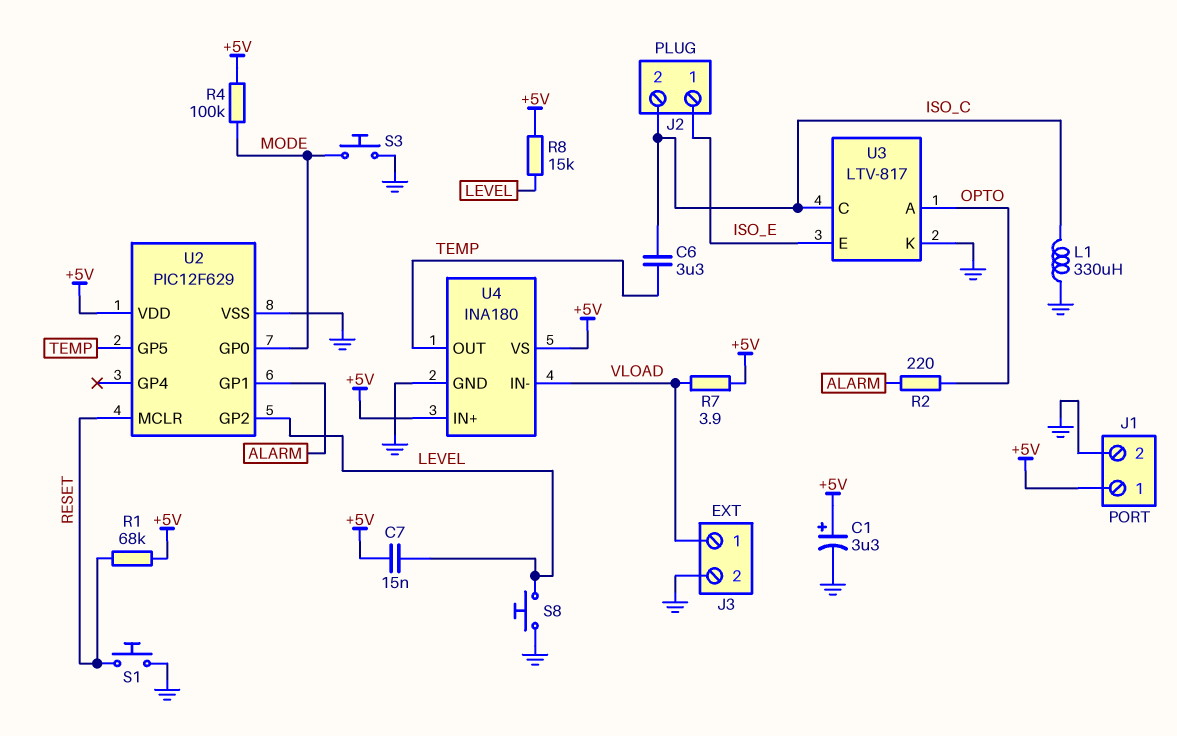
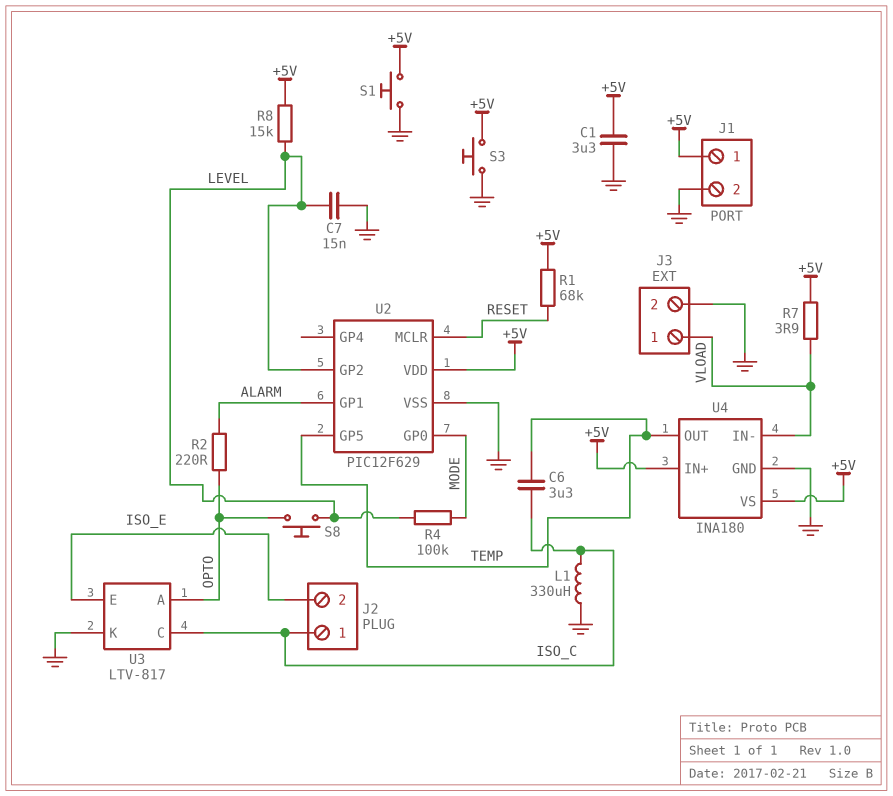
C1: 3.3uF (plus +5V, minus GND) -> 3.3uF (+5V, GND)
C7: 15nF (+5V, LEVEL) -> 15nF (GND, LEVEL)
J2 pin 1: ISO_E -> ISO_C
J2 pin 2: ISO_C -> ISO_E
R4: 100k (+5V, MODE) -> 100k (LEVEL, MODE)
S1: button (GND, RESET) -> button (+5V, GND)
S3: button (GND, MODE) -> button (+5V, GND)
S8: button (GND, LEVEL) -> button (LEVEL, OPTO)

